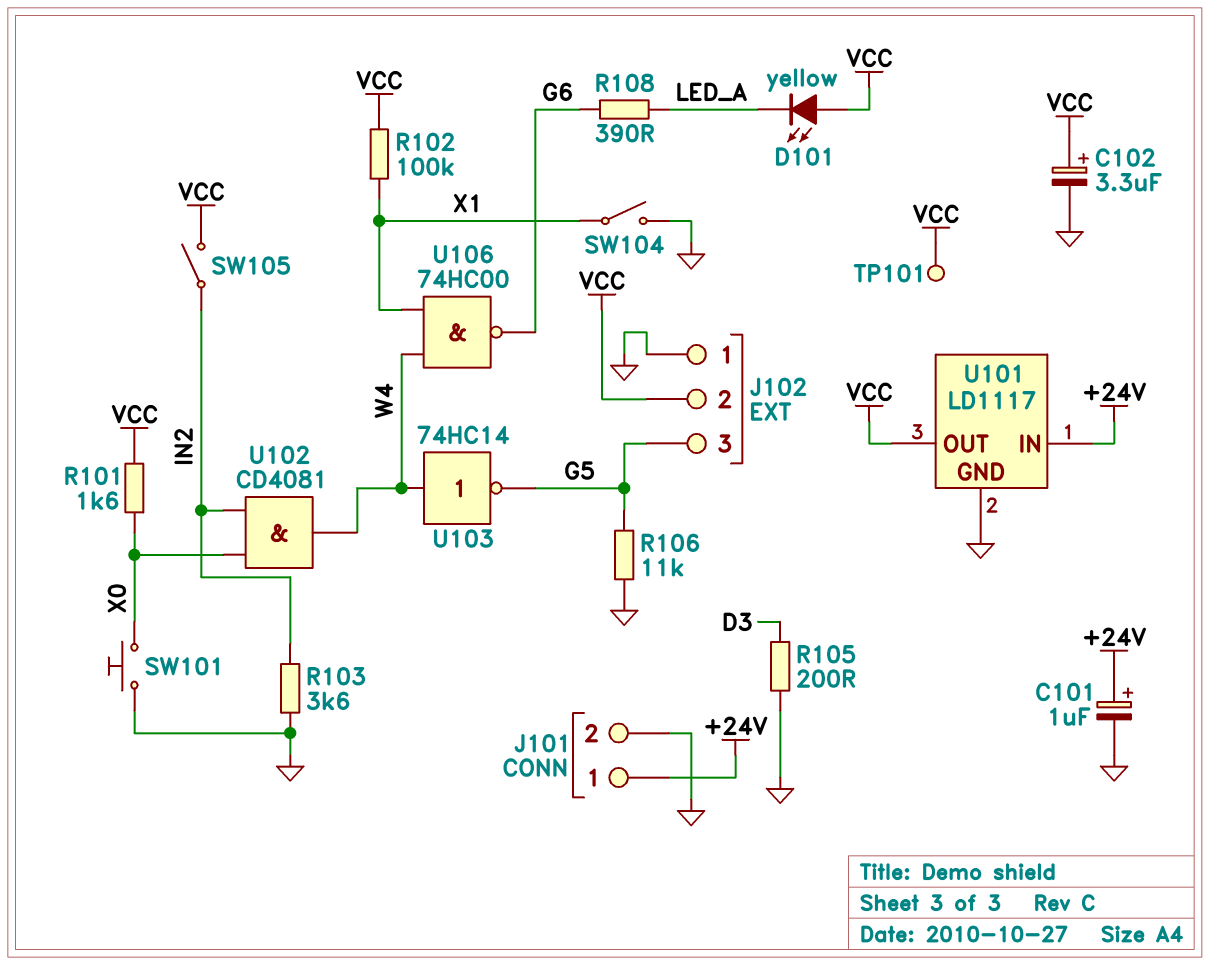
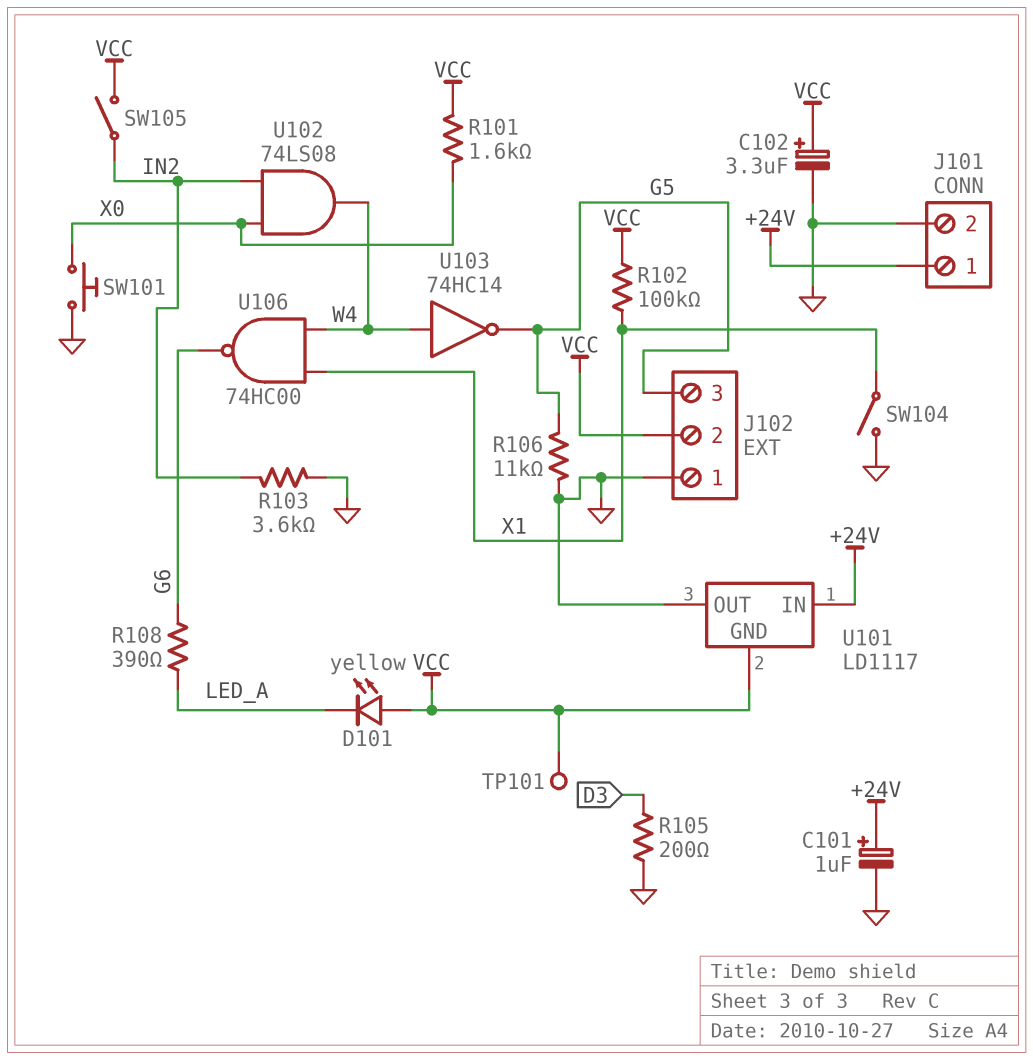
U101 pin GND: GND -> VCC
U101 pin OUT: VCC -> GND
U102: AND CD4081 (in IN2, in X0, out W4) -> AND 74LS08 (in IN2, in X0, out W4)

